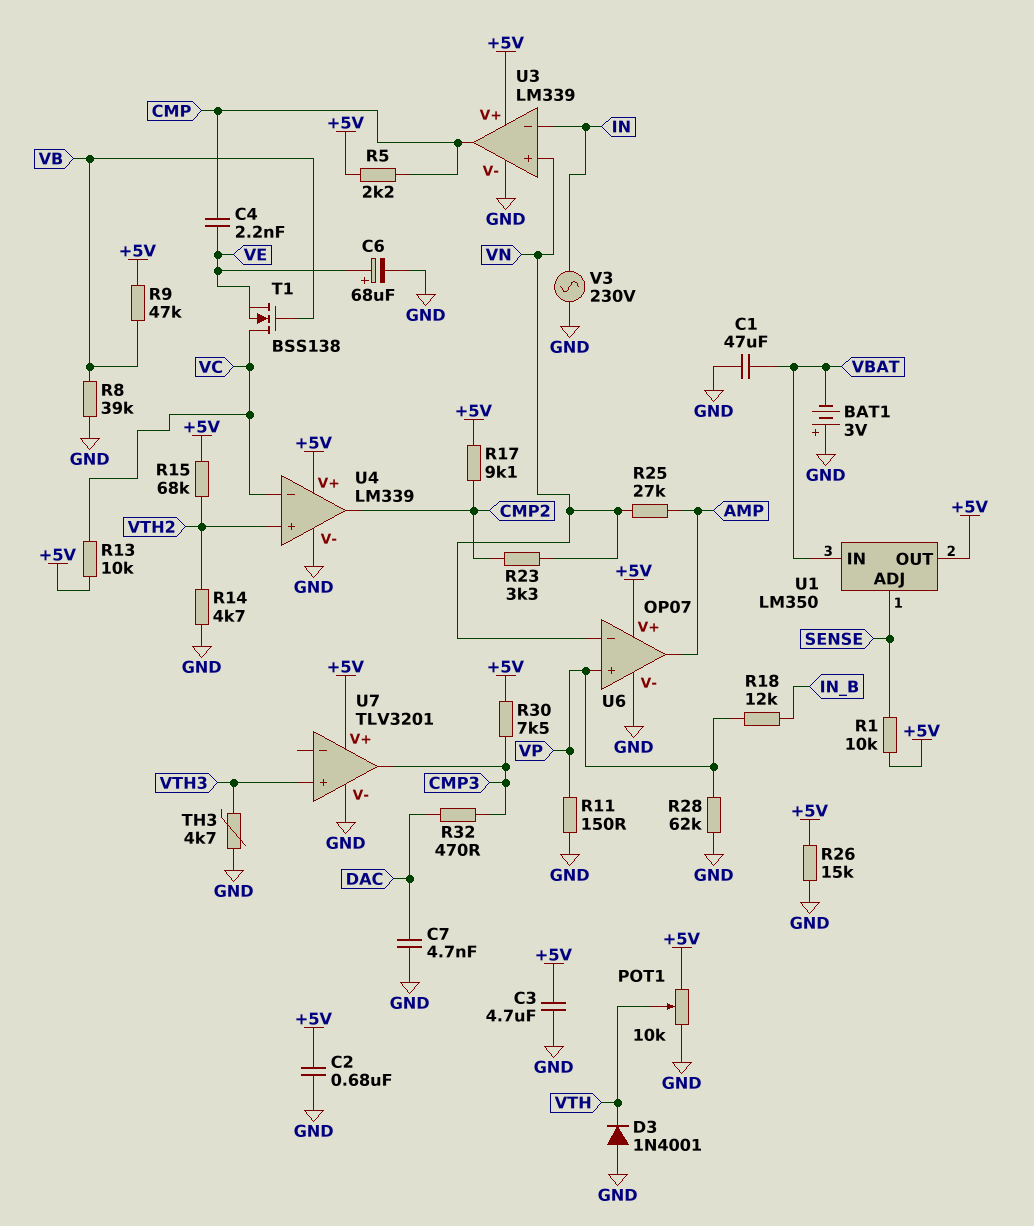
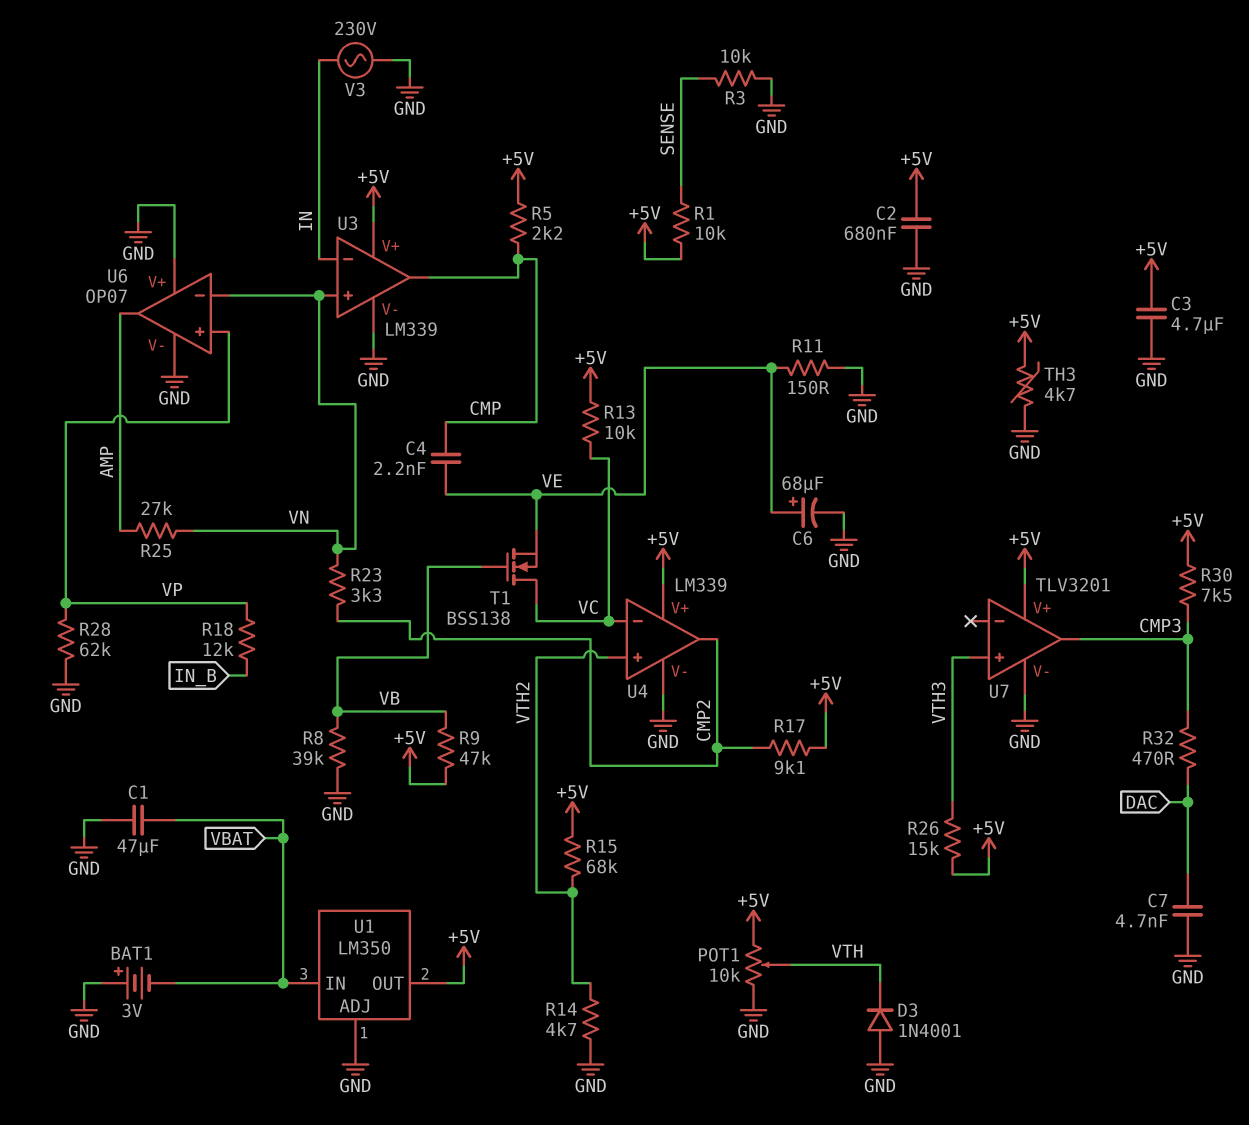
R3: none -> 10k (GND, SENSE)
R11: 150 (GND, VP) -> 150 (GND, VE)
R26: 15k (+5V, GND) -> 15k (+5V, VTH3)
TH3: 4.7k (GND, VTH3) -> 4.7k (+5V, GND)
U1 pin ADJ: SENSE -> GND
U6 pin V+: +5V -> GND

